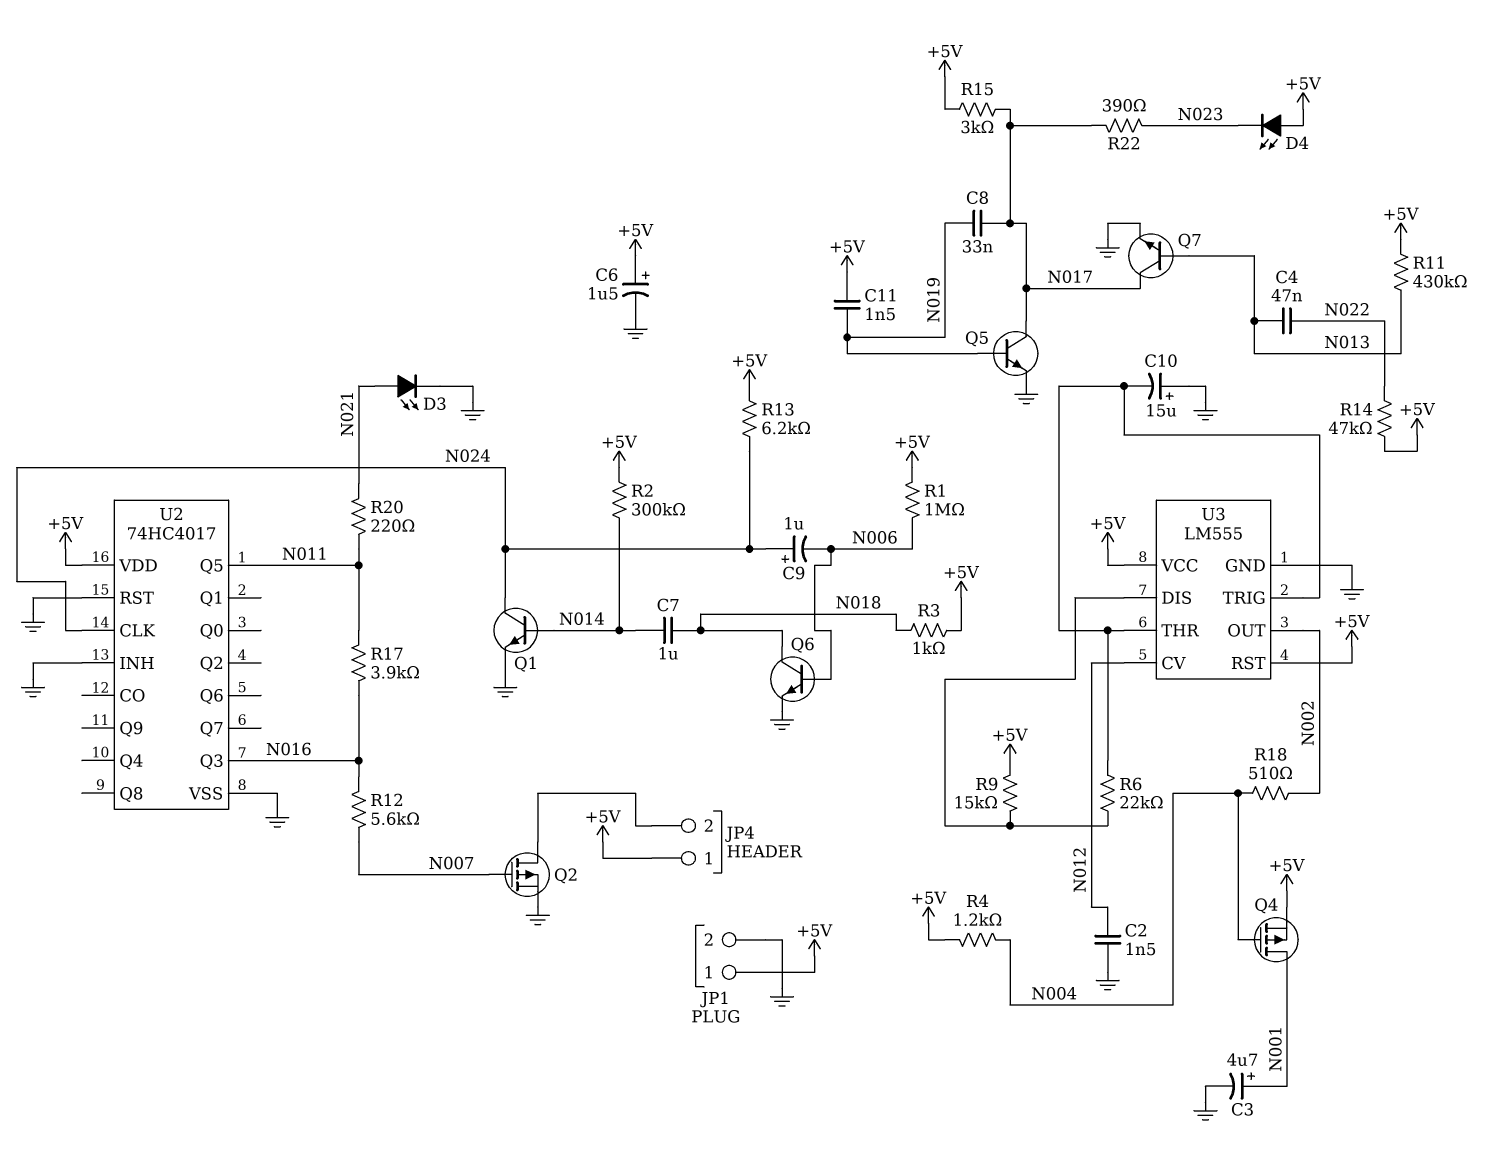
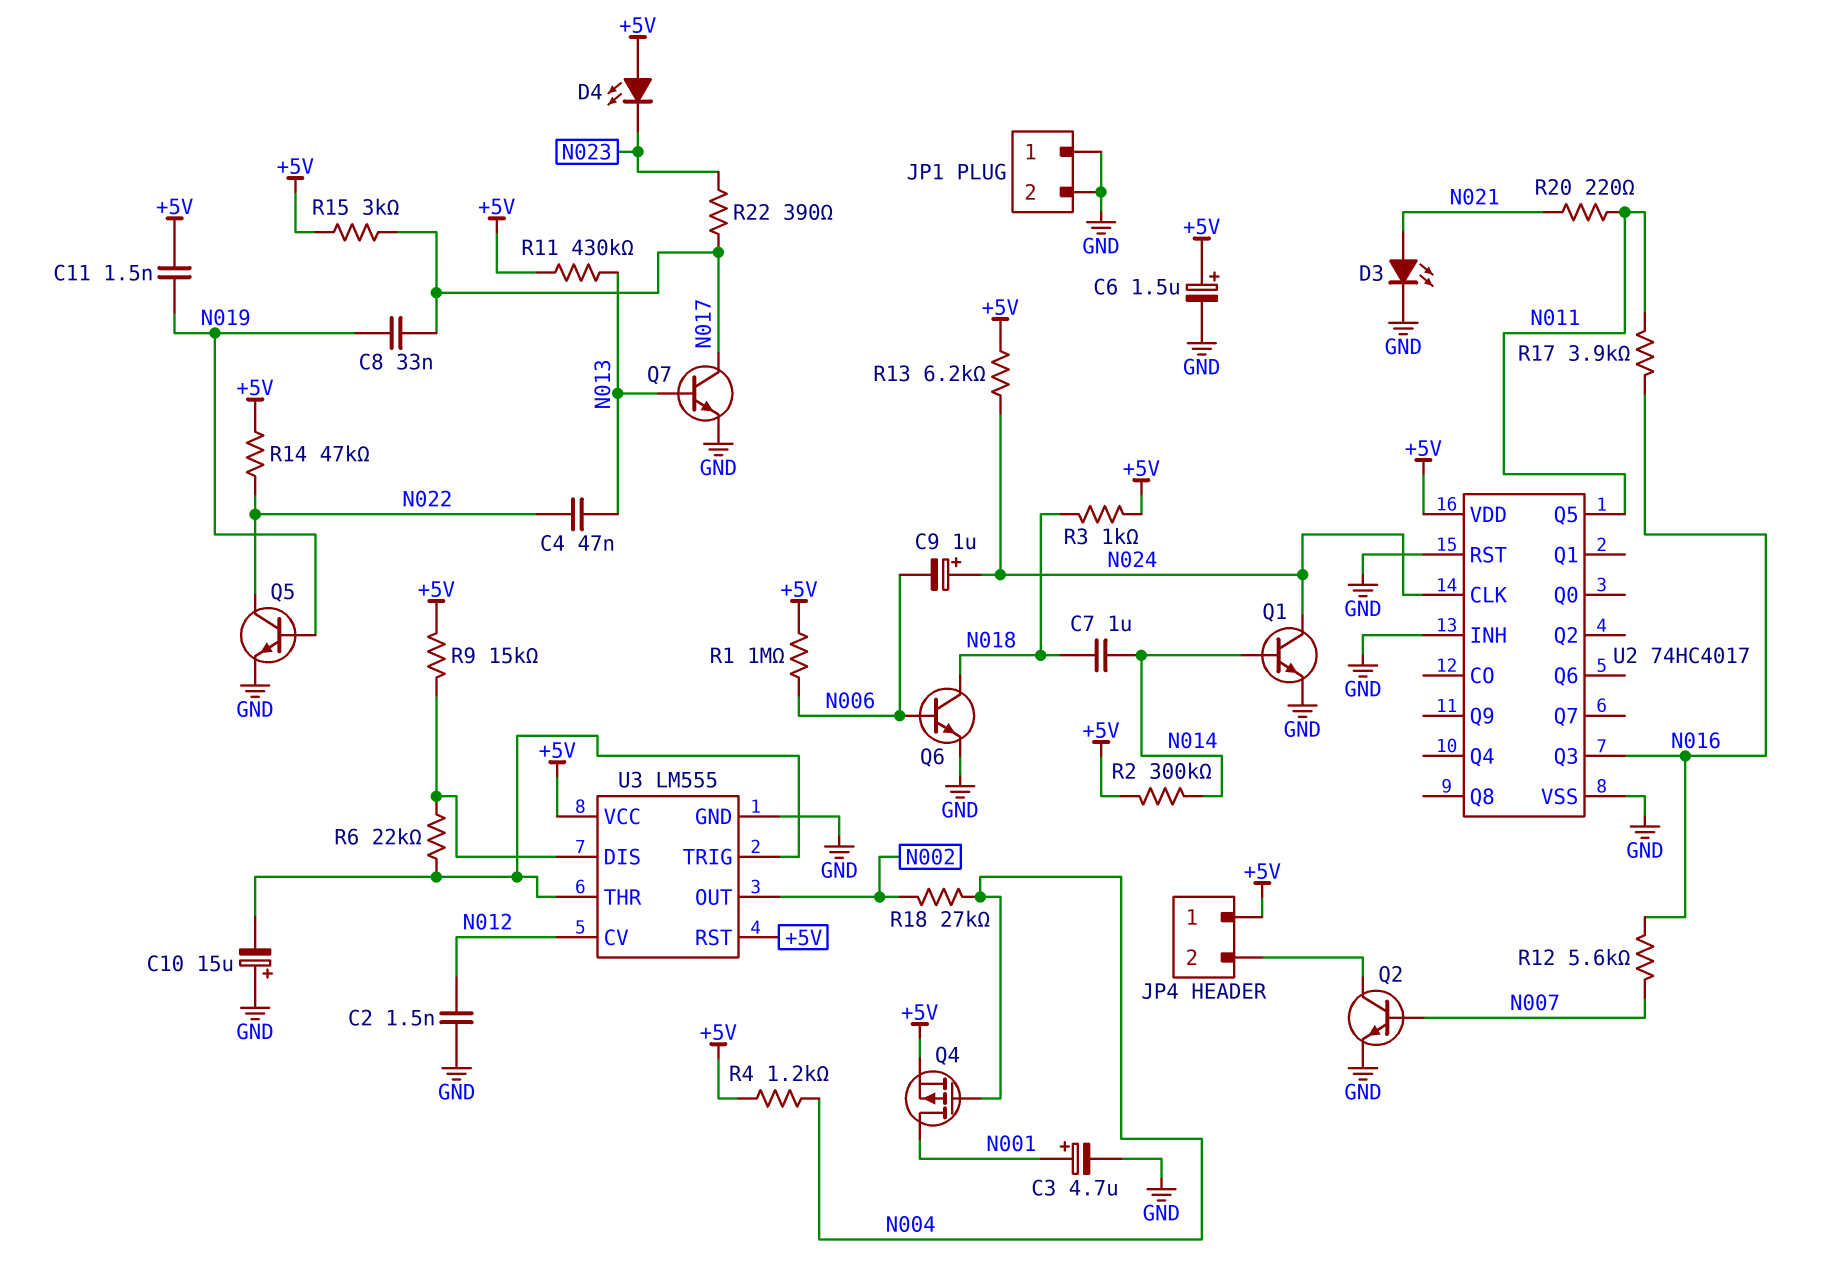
JP1 pin 1: +5V -> GND
Q2: PMOS (G N007, D JP4/2, S GND) -> NPN (B N007, C JP4/2, E GND)
Q5: NPN (B N019, C N017, E GND) -> NPN (B N019, C N022, E GND)
R18: 510 (N002, N004) -> 27k (N002, N004)

